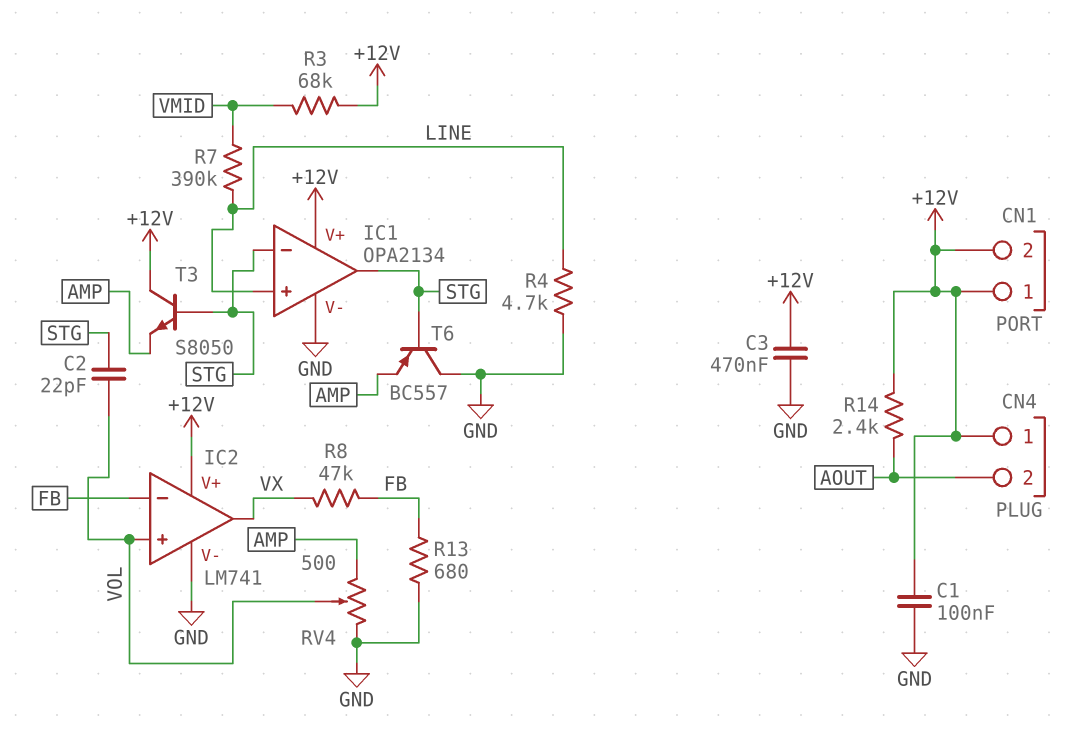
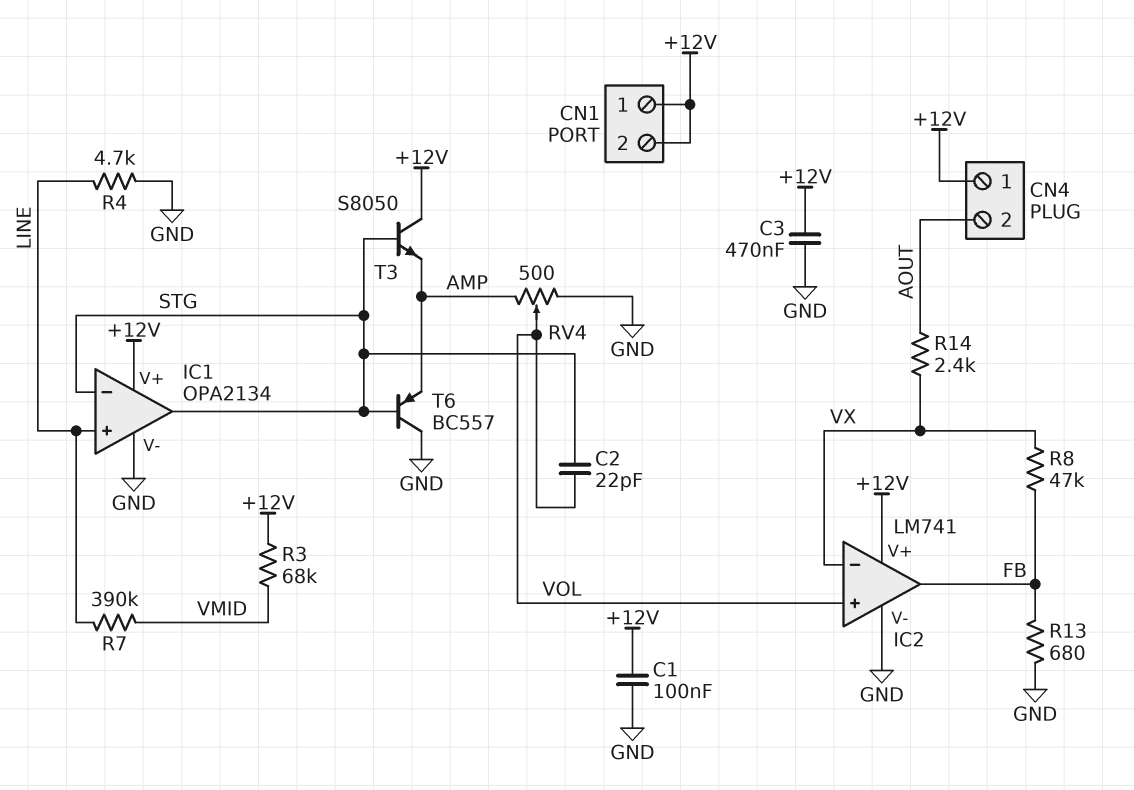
IC2 pin in-: FB -> VX
IC2 pin out: VX -> FB
R14: 2.4k (+12V, AOUT) -> 2.4k (AOUT, VX)

